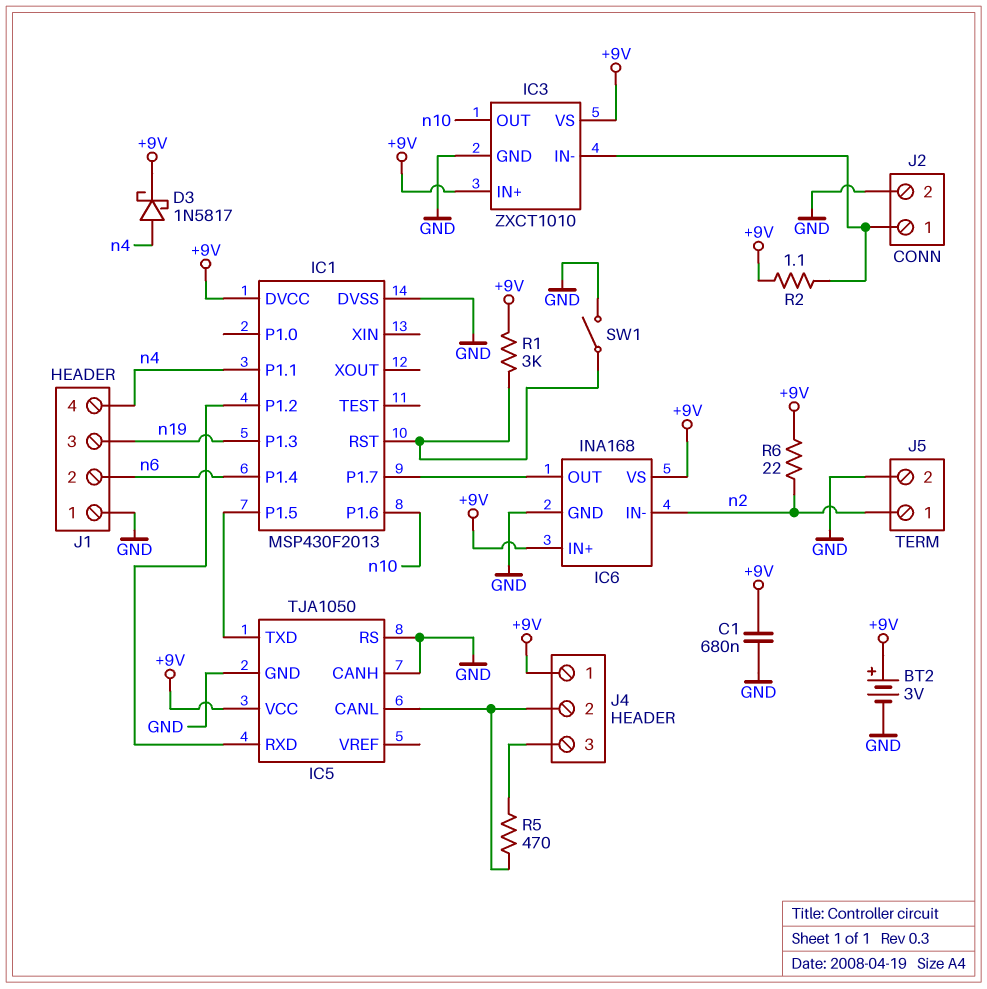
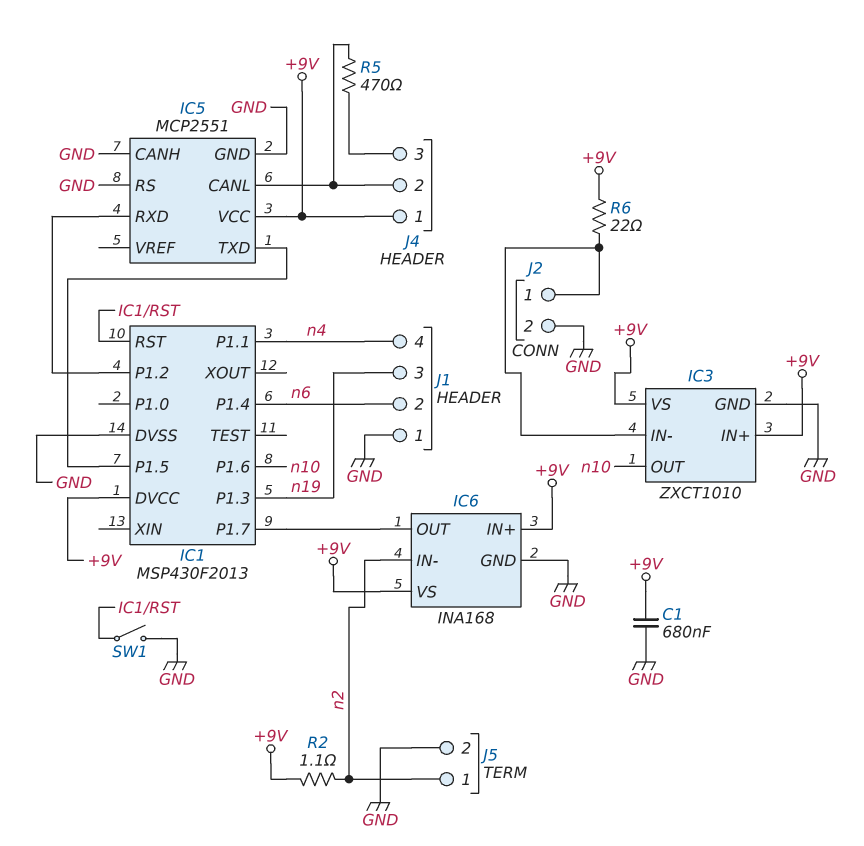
BT2: 3V (plus +9V, minus GND) -> none
D3: schottky 1N5817 (A n4, K +9V) -> none
IC5: TJA1050 -> MCP2551
R1: 3k (+9V, IC1/RST) -> none
R2: 1.1 (+9V, IC3/IN-) -> 1.1 (+9V, n2)
R6: 22 (+9V, n2) -> 22 (+9V, IC3/IN-)

